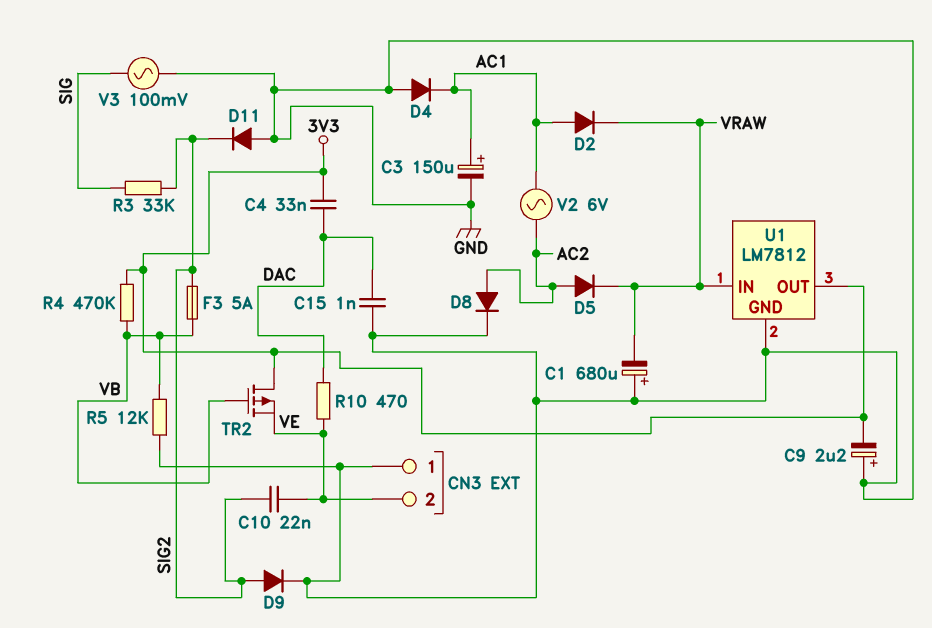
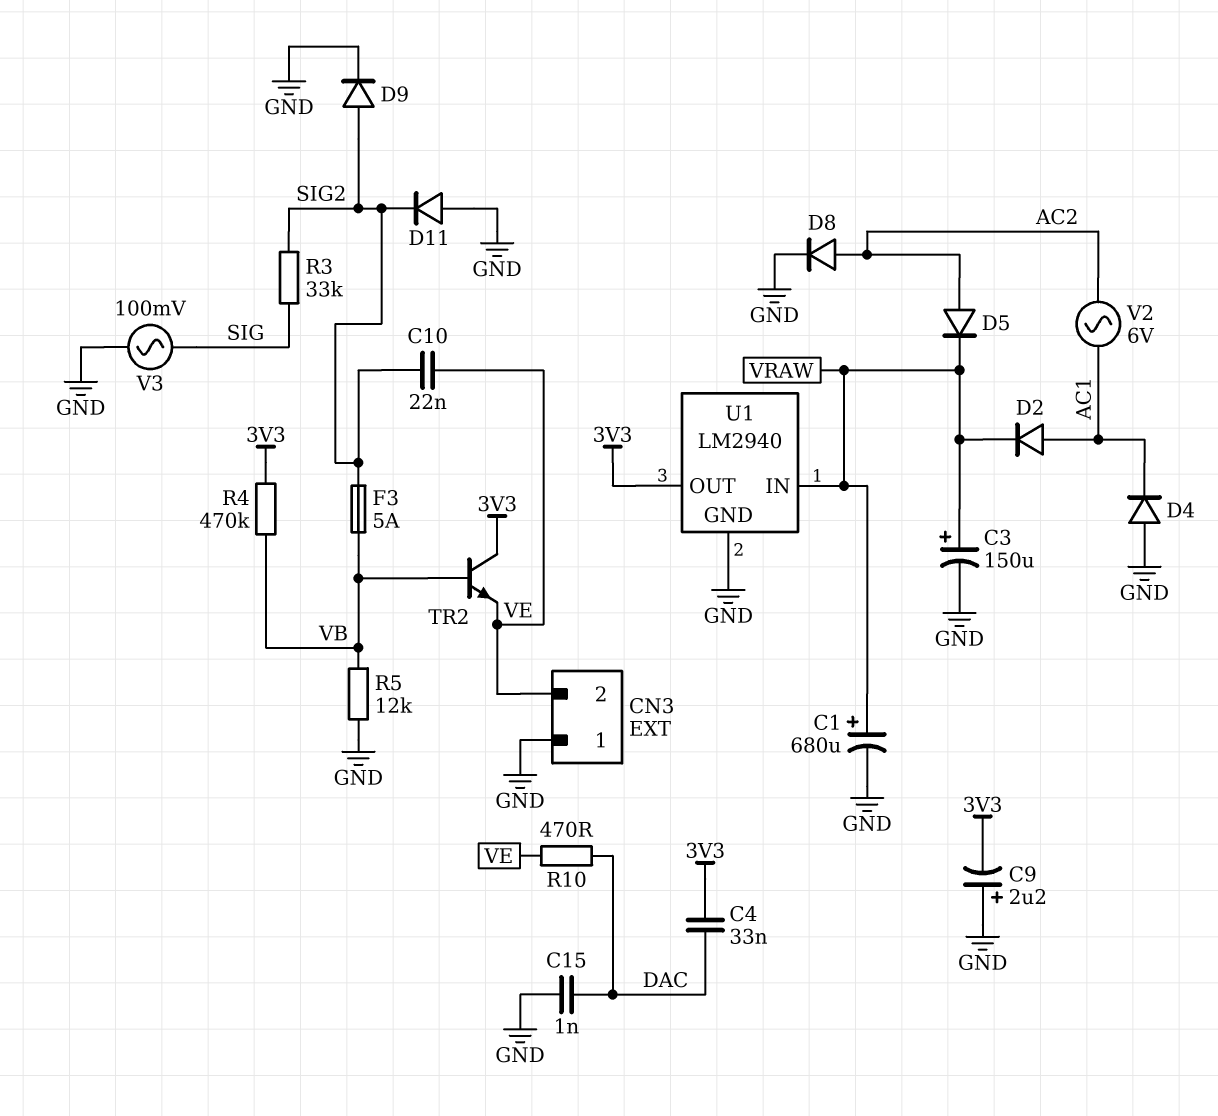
C1: 680uF (plus GND, minus VRAW) -> 680uF (plus VRAW, minus GND)
C3: 150uF (plus AC1, minus GND) -> 150uF (plus VRAW, minus GND)
TR2: PMOS (G VB, D 3V3, S VE) -> NPN (B VB, C 3V3, E VE)
U1: LM7812 -> LM2940

